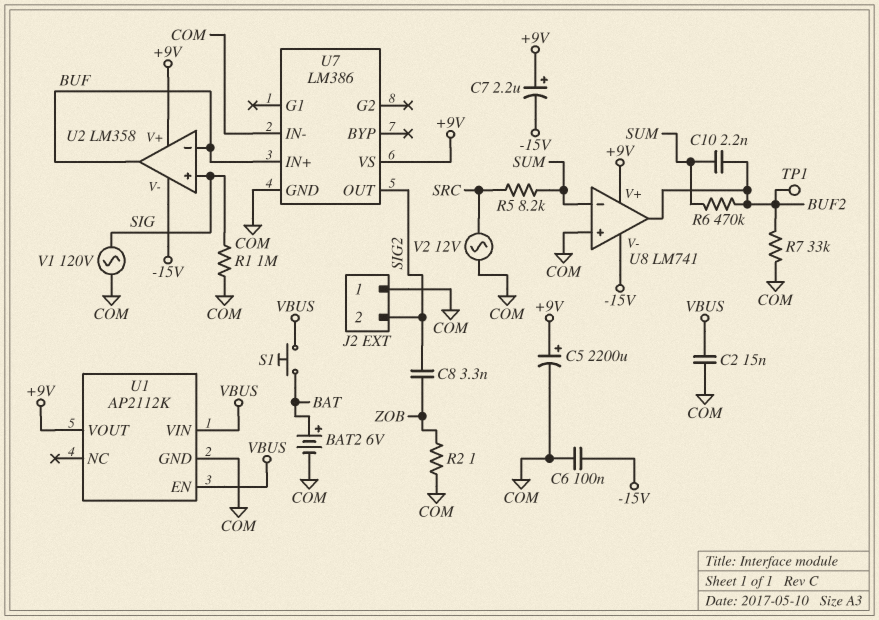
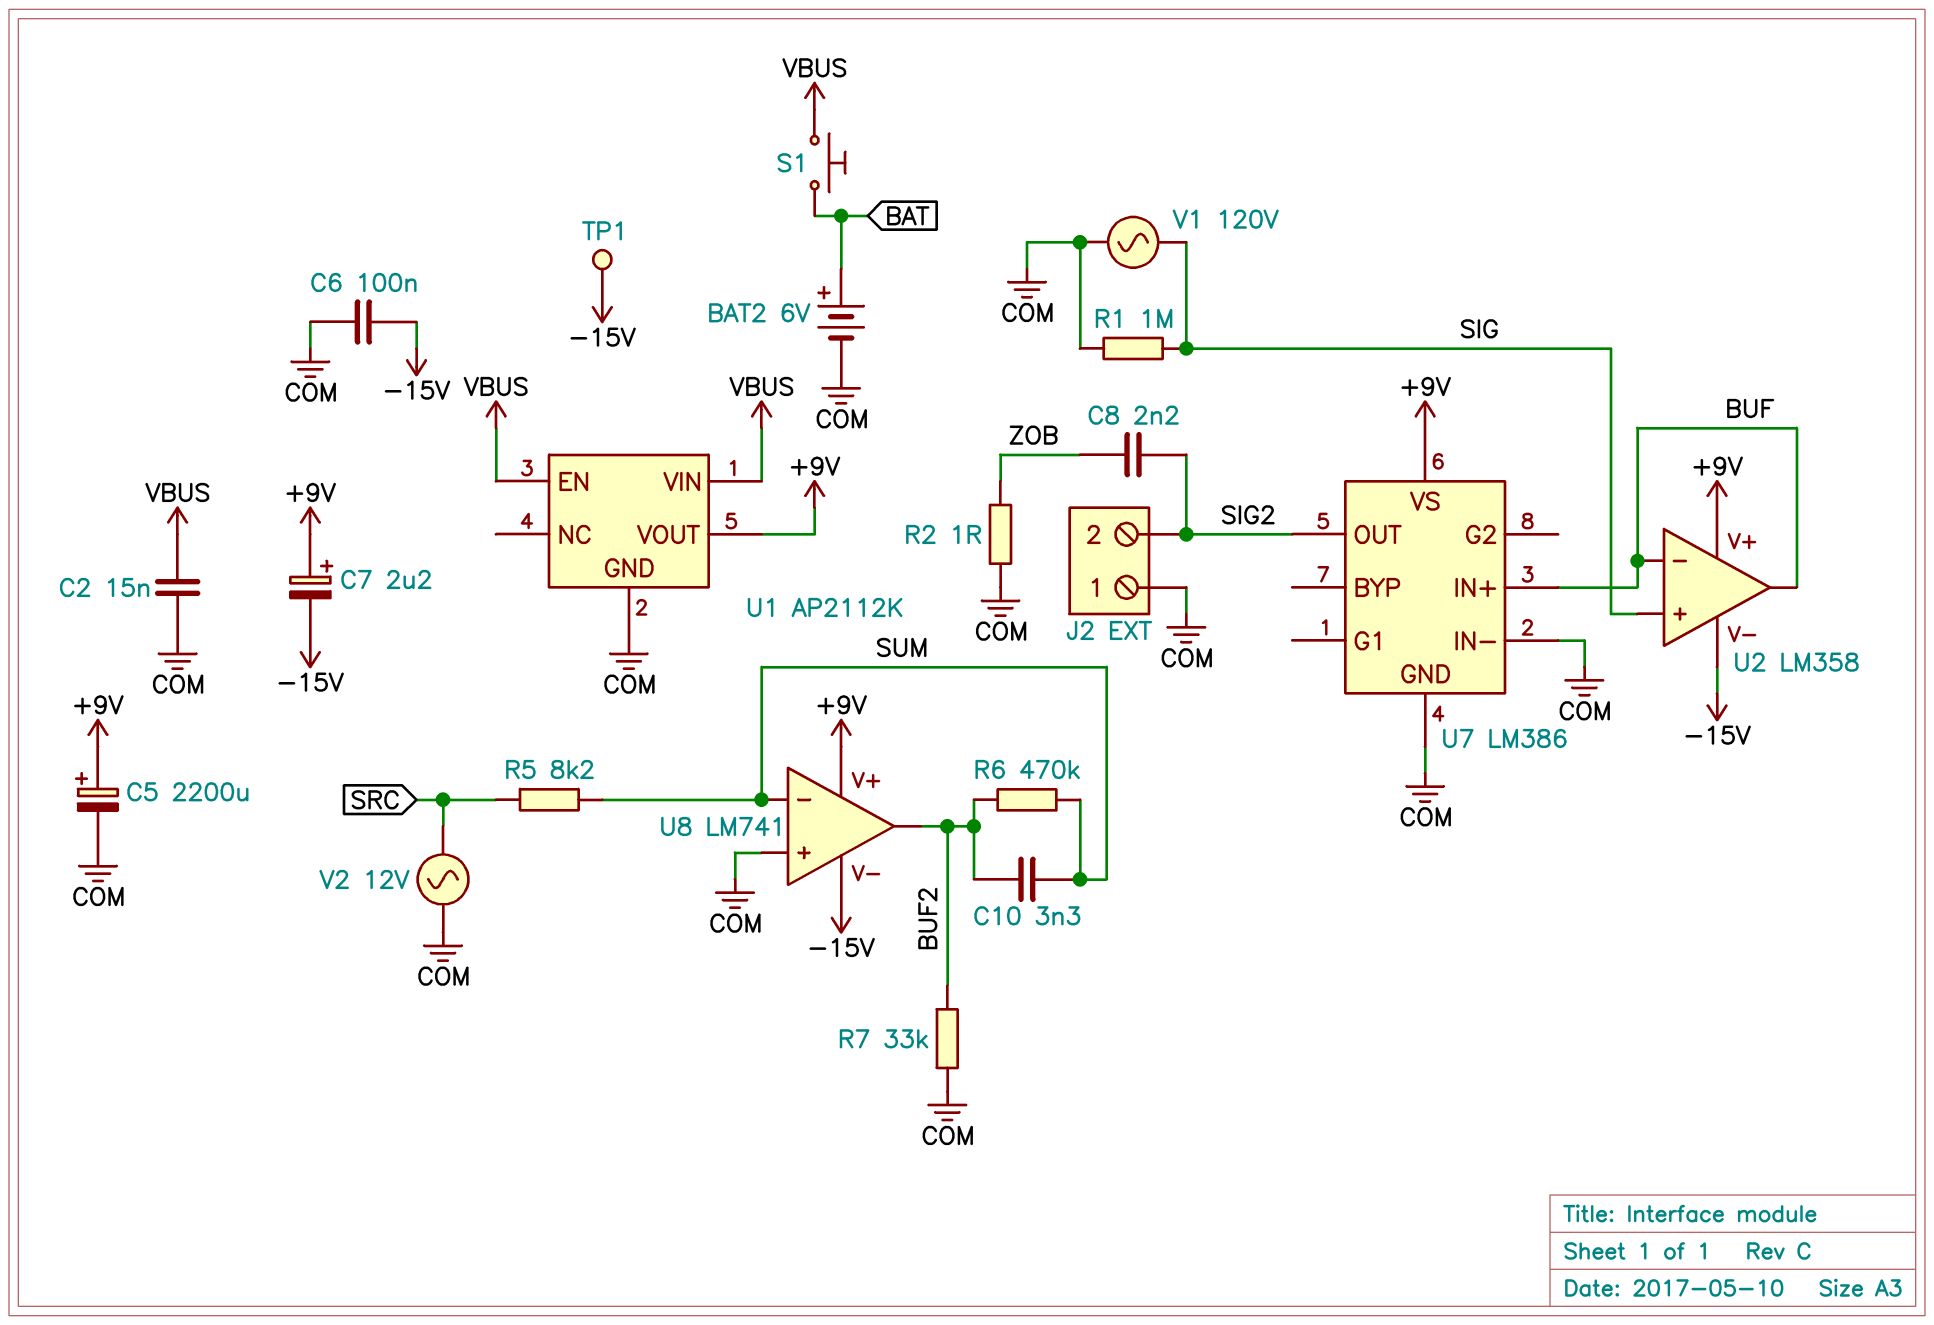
C8: 3.3nF (SIG2, ZOB) -> 2.2nF (SIG2, ZOB)
C10: 2.2nF (BUF2, SUM) -> 3.3nF (BUF2, SUM)
TP1: test point (BUF2) -> test point (-15V)

